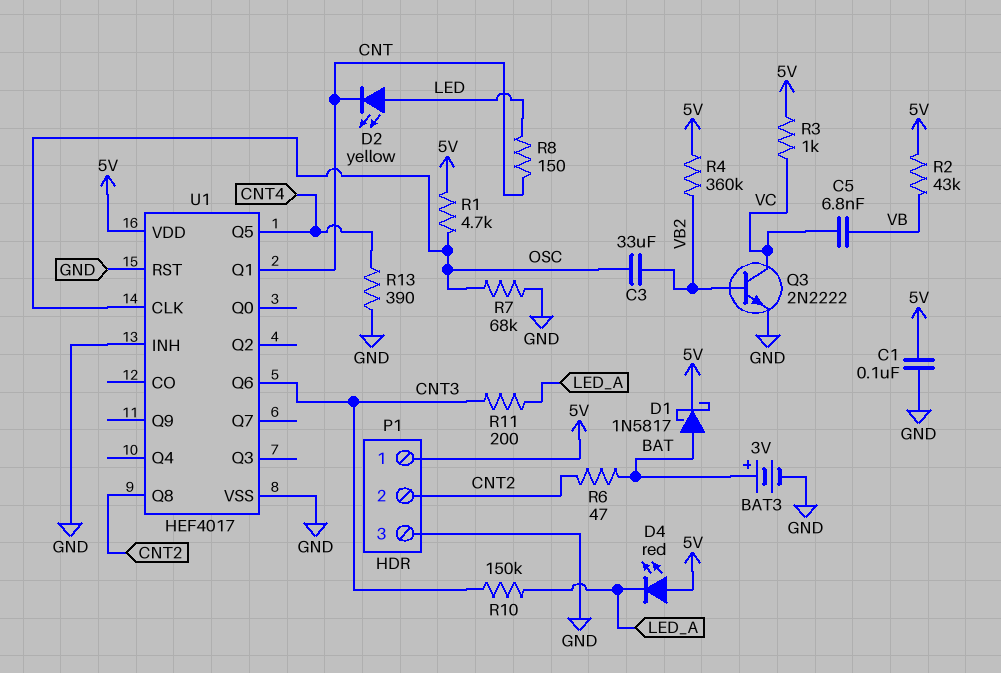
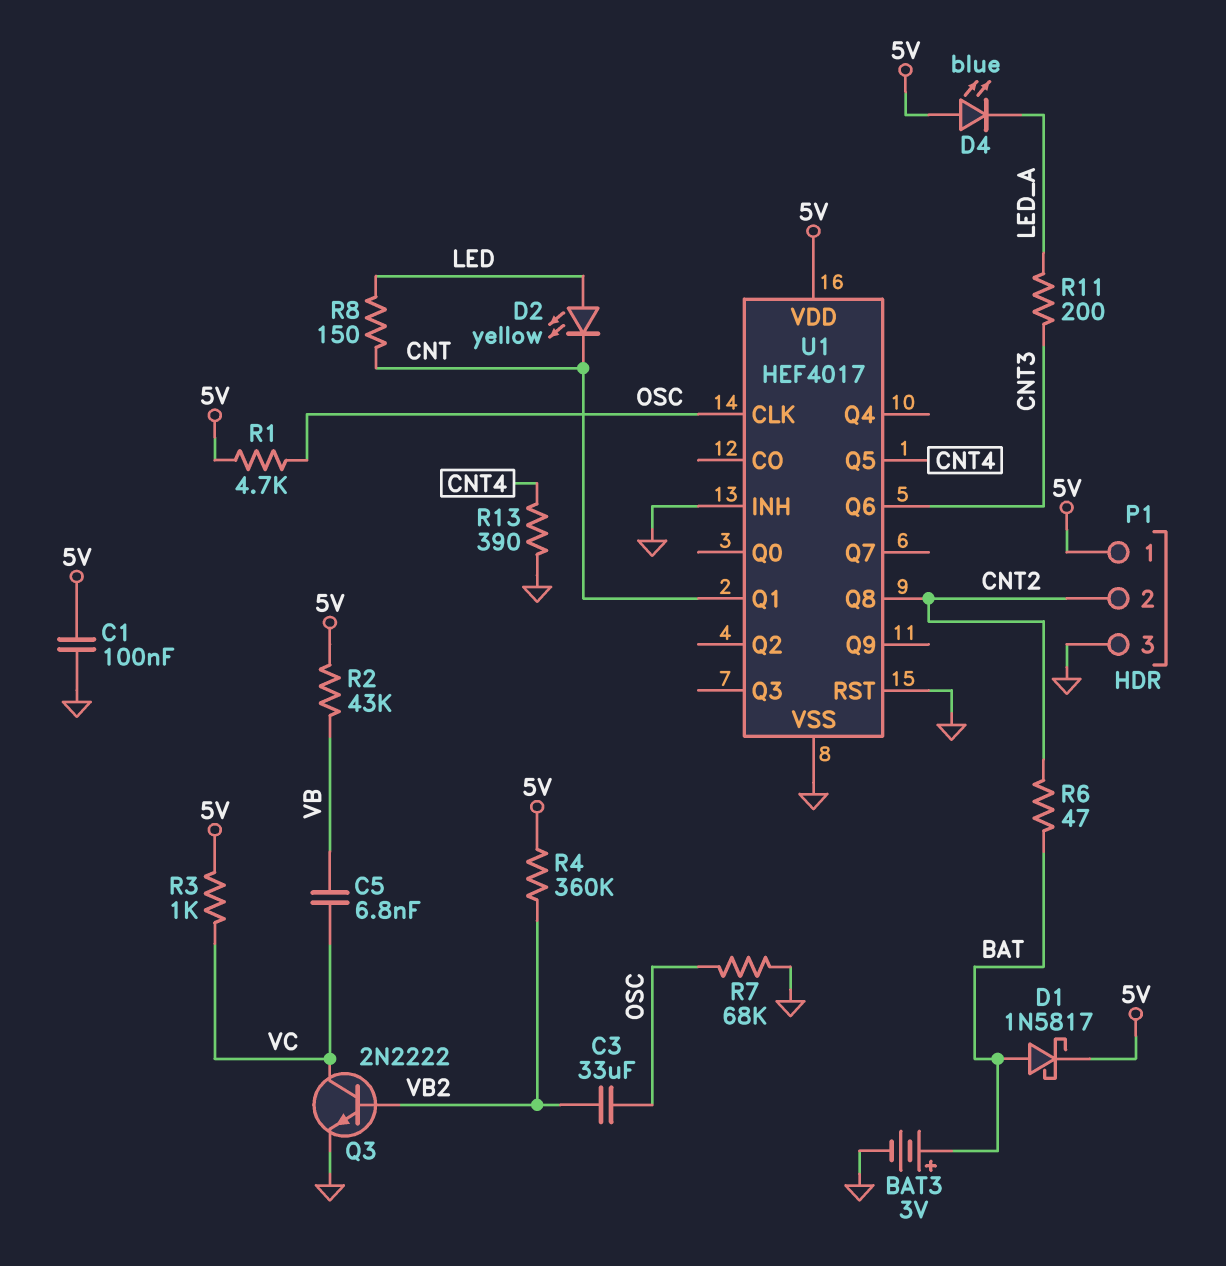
D4: LED red (A 5V, K LED_A) -> LED blue (A 5V, K LED_A)
R10: 150k (CNT3, LED_A) -> none

